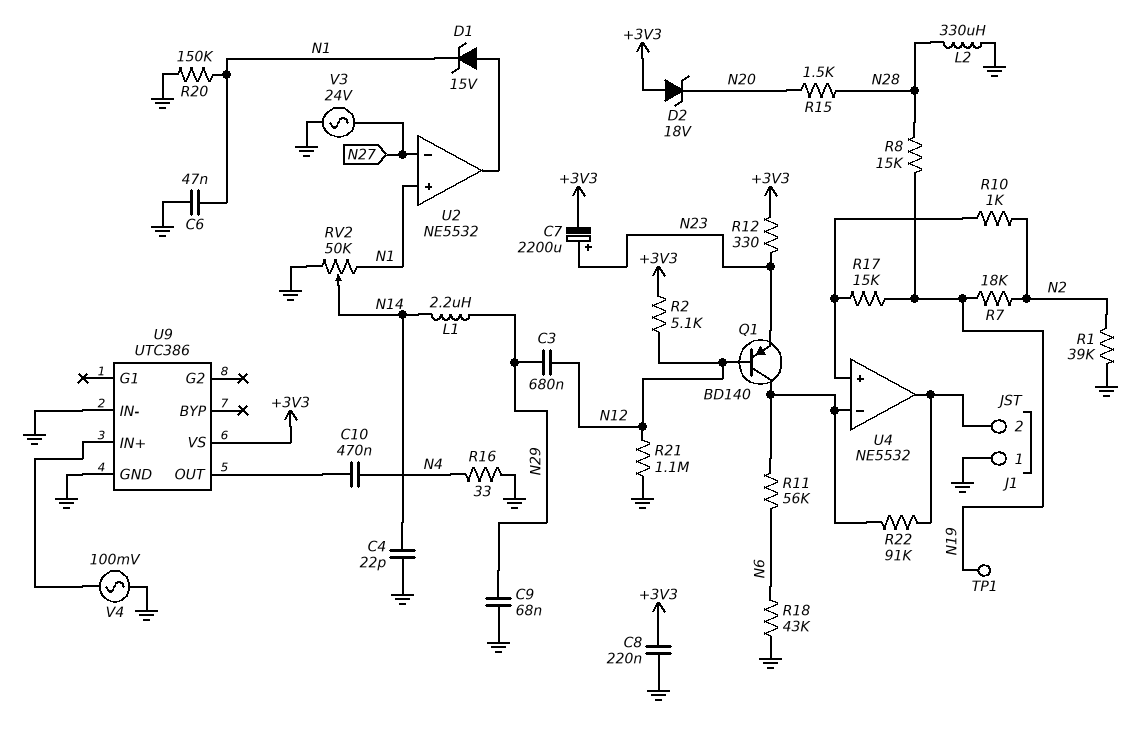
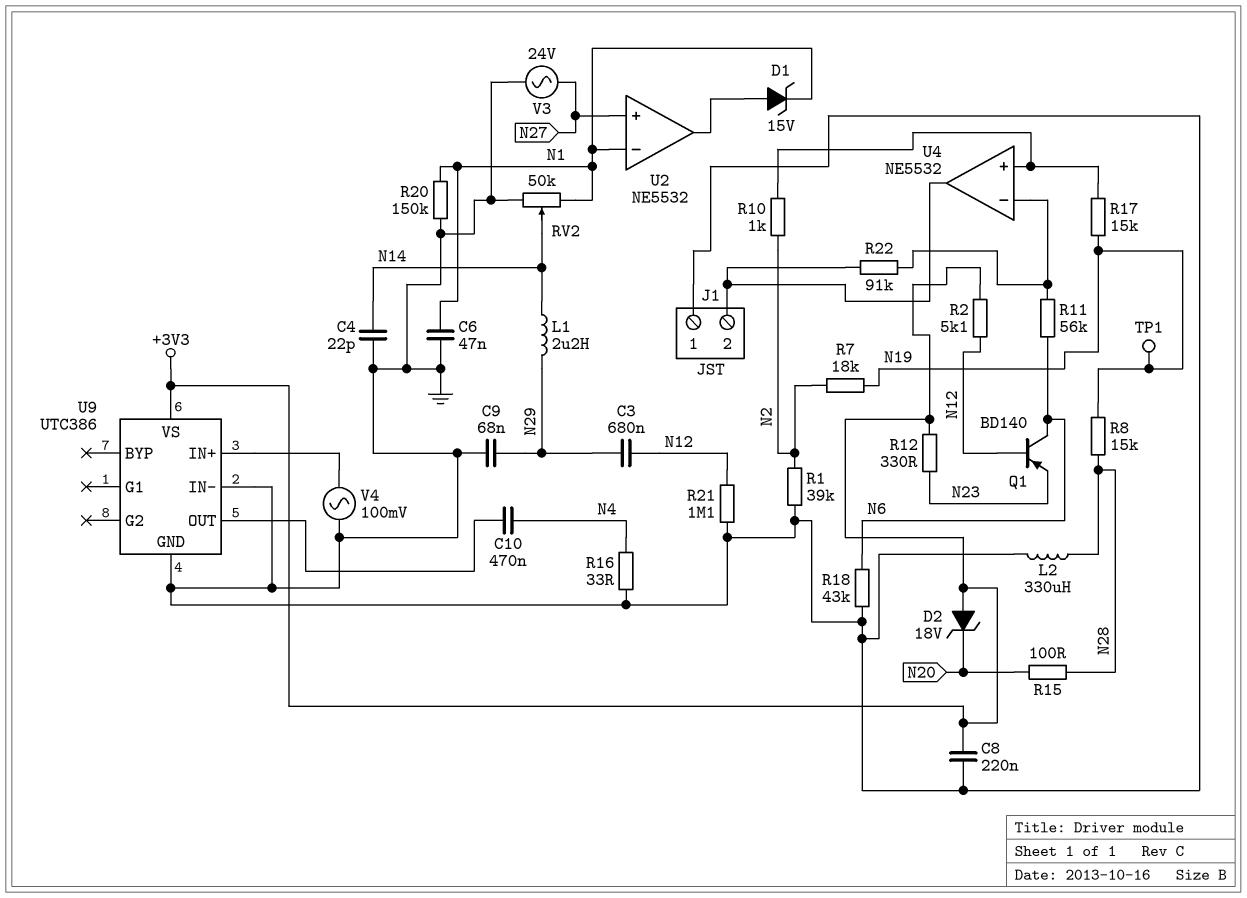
C7: 2200uF (plus N23, minus +3V3) -> none
Q1: PNP BD140 (B N12, C U4/in-, E N23) -> PNP BD140 (B N12, C N6, E N23)
R15: 1.5k (N20, N28) -> 100 (N20, N28)
U2 pin in+: N1 -> N27
U2 pin in-: N27 -> N1

